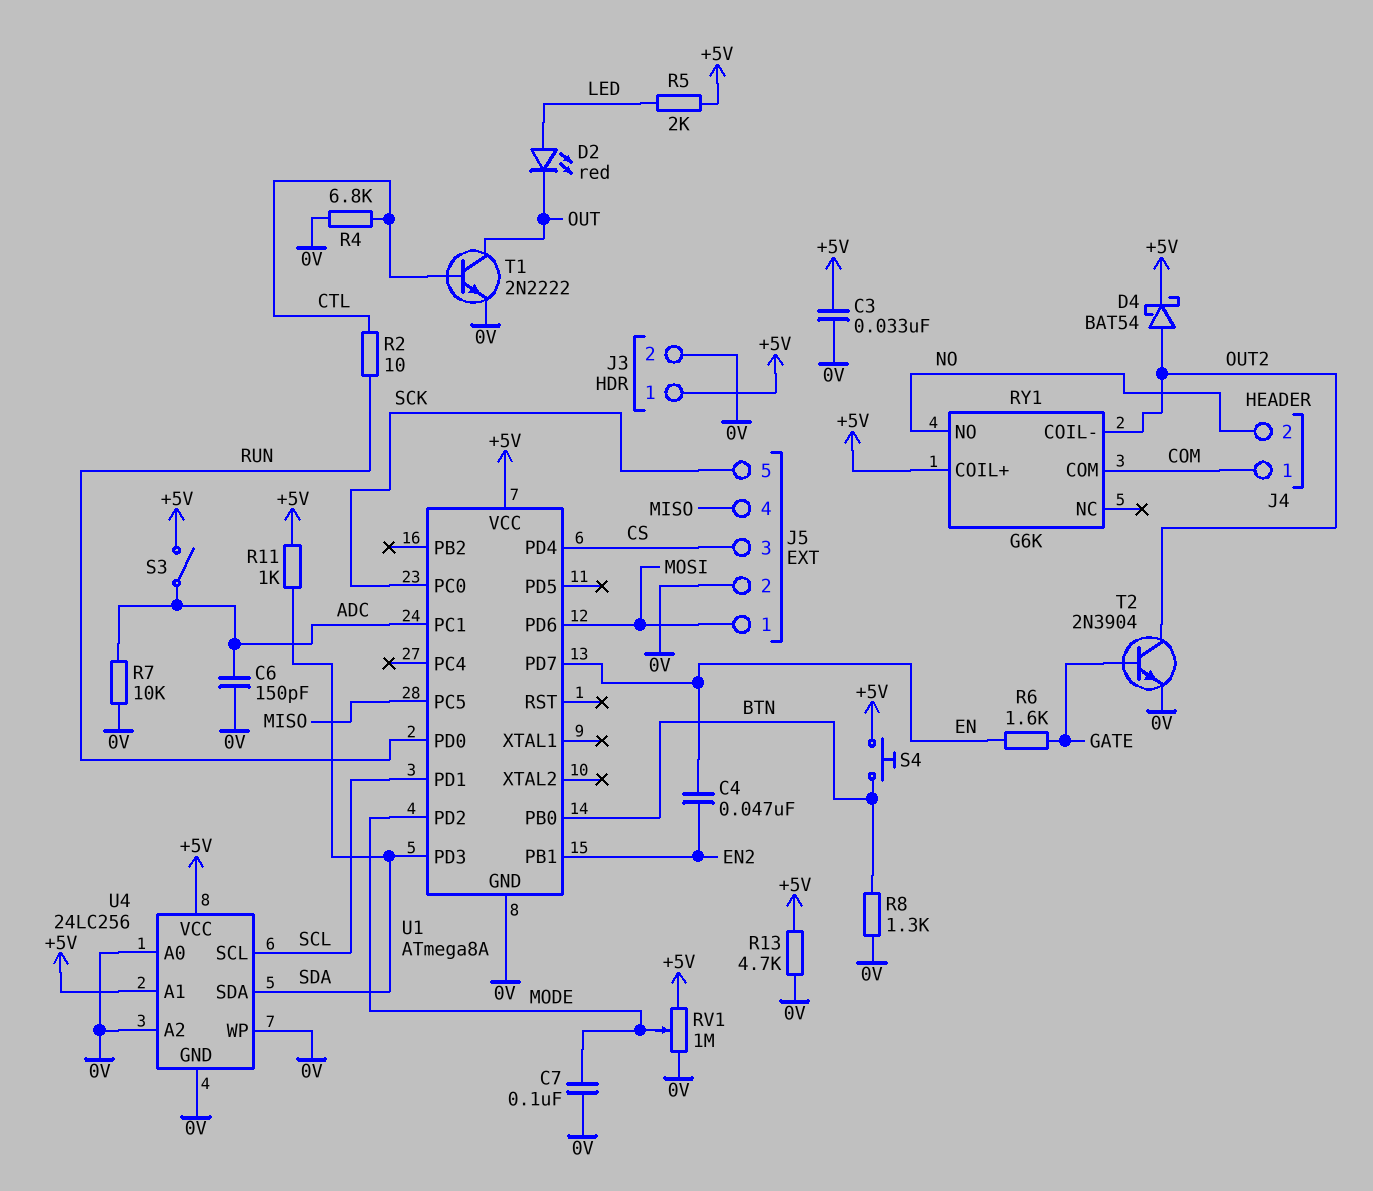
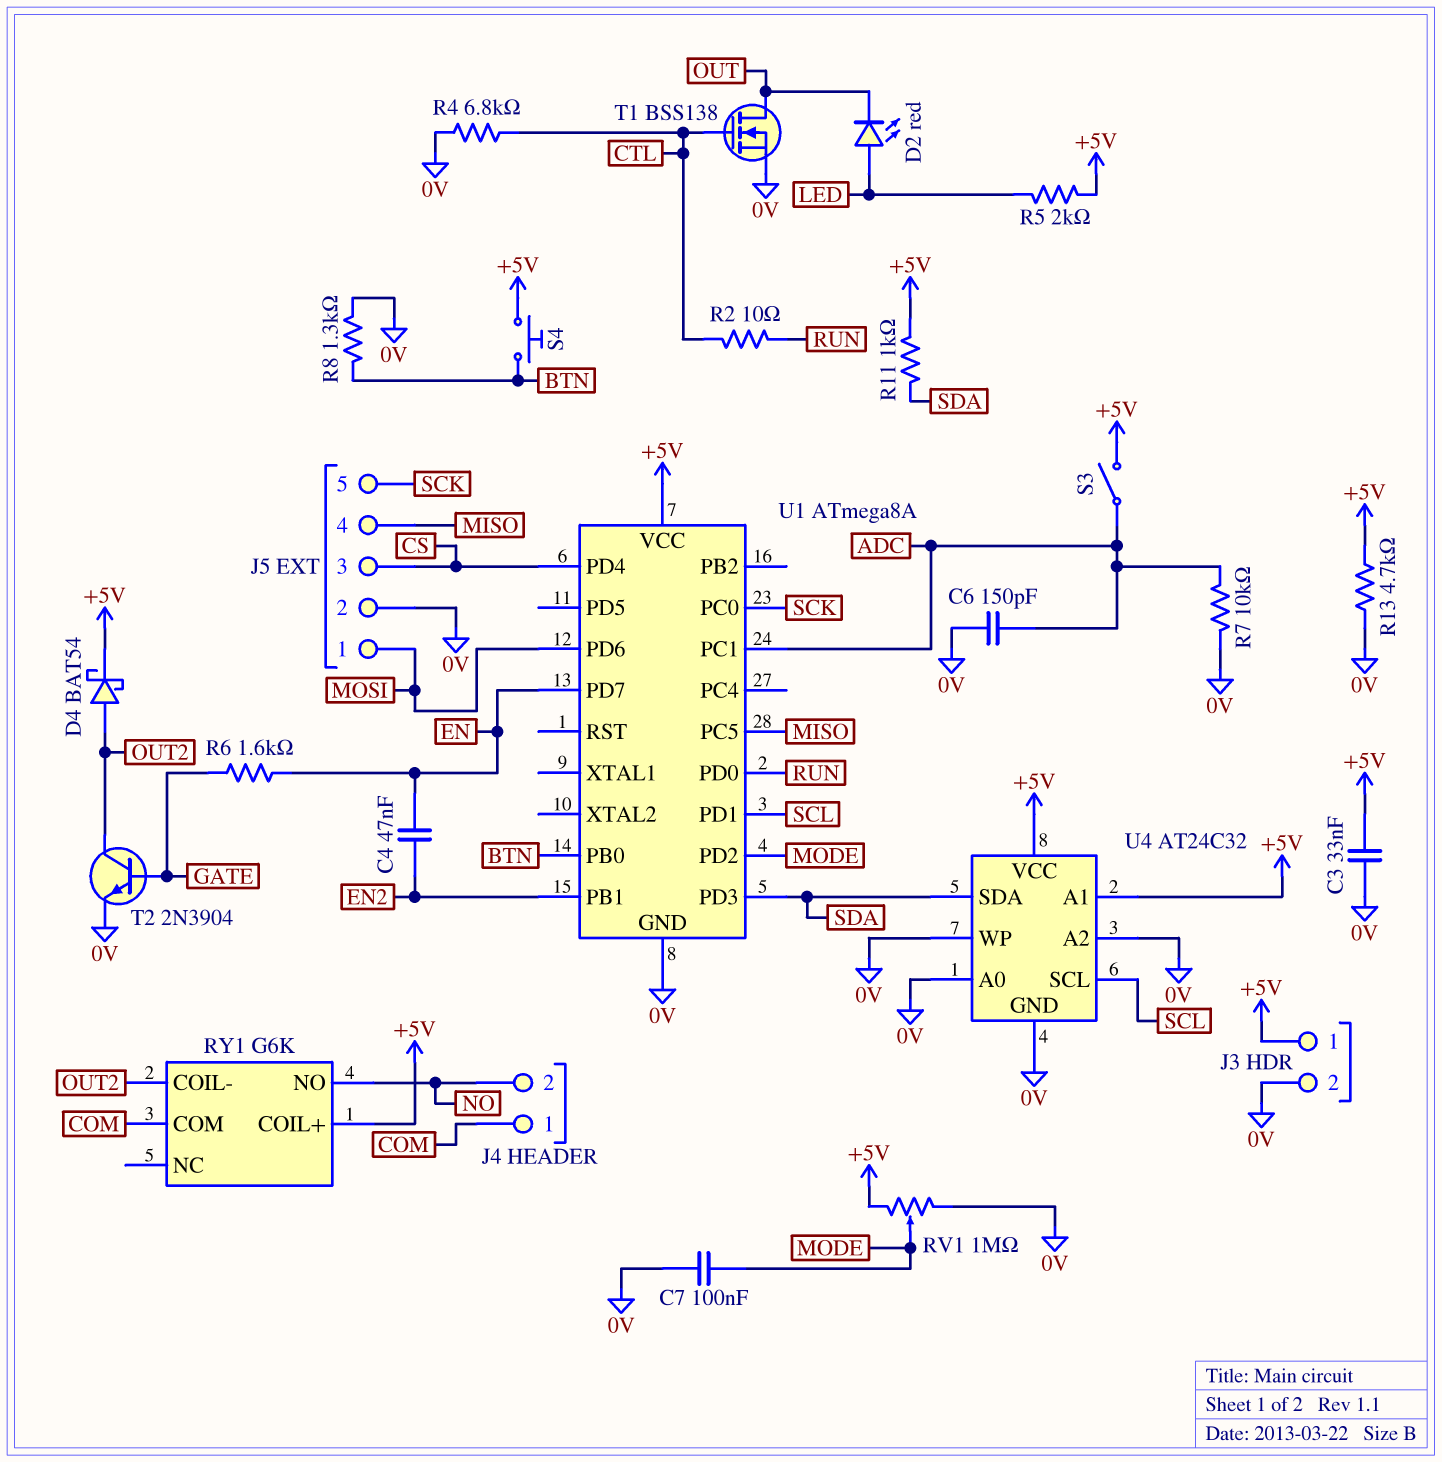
T1: NPN 2N2222 (B CTL, C OUT, E 0V) -> NMOS BSS138 (G CTL, D OUT, S 0V)
U4: 24LC256 -> AT24C32

